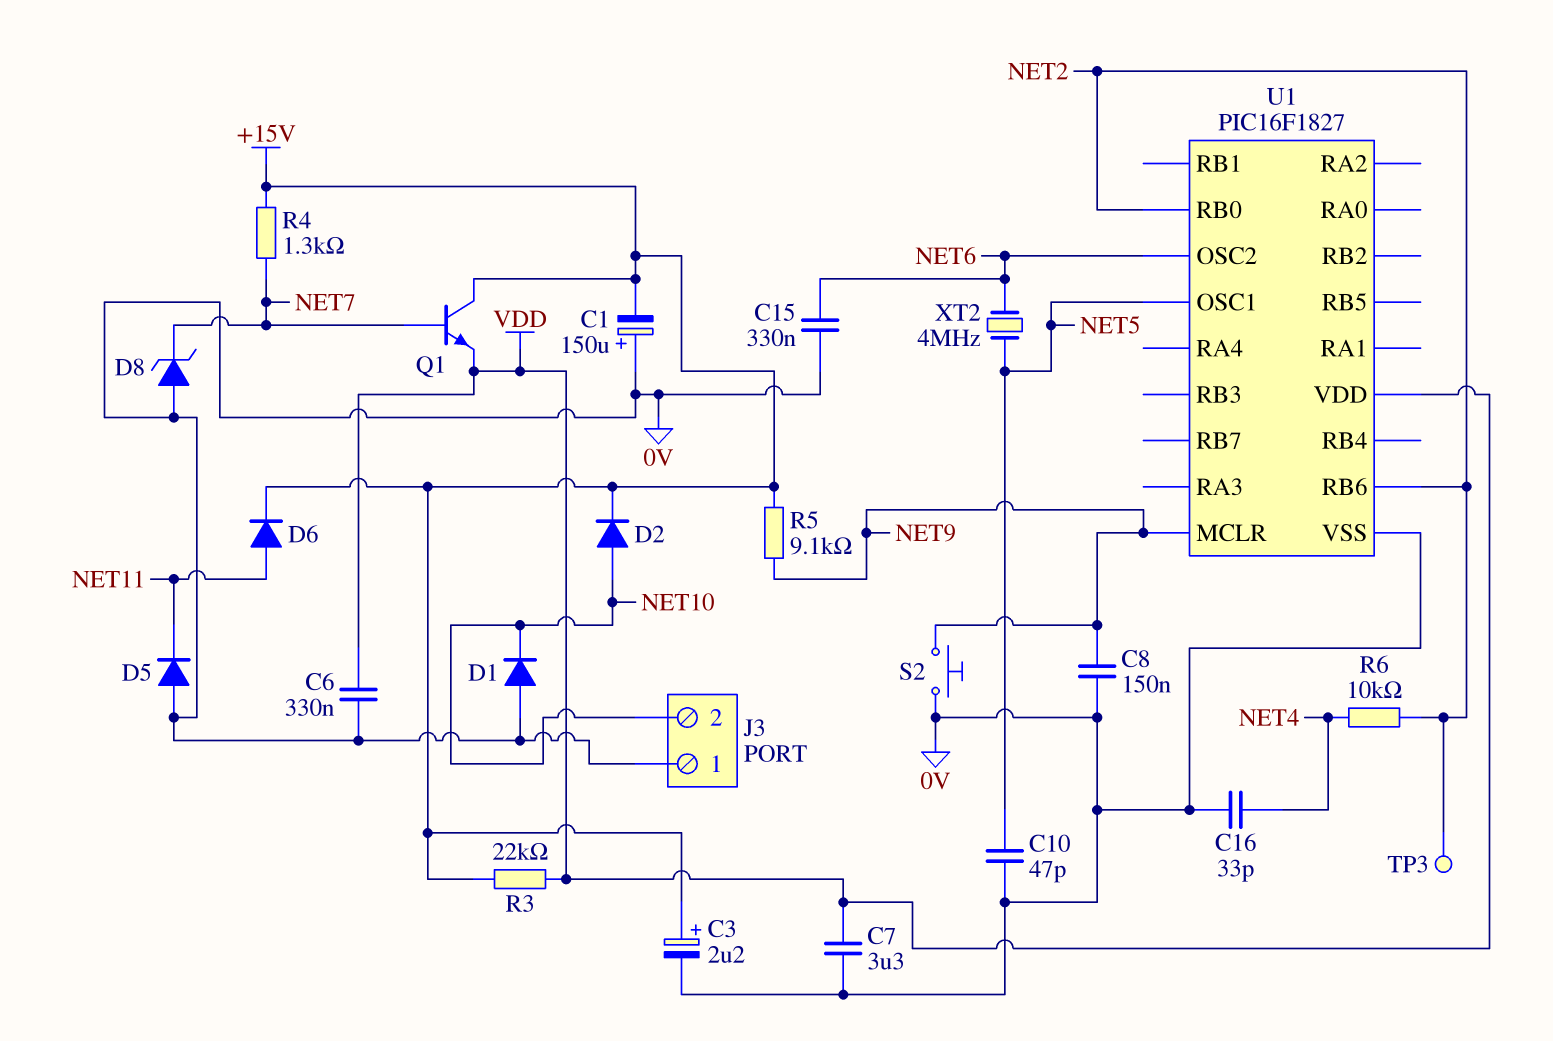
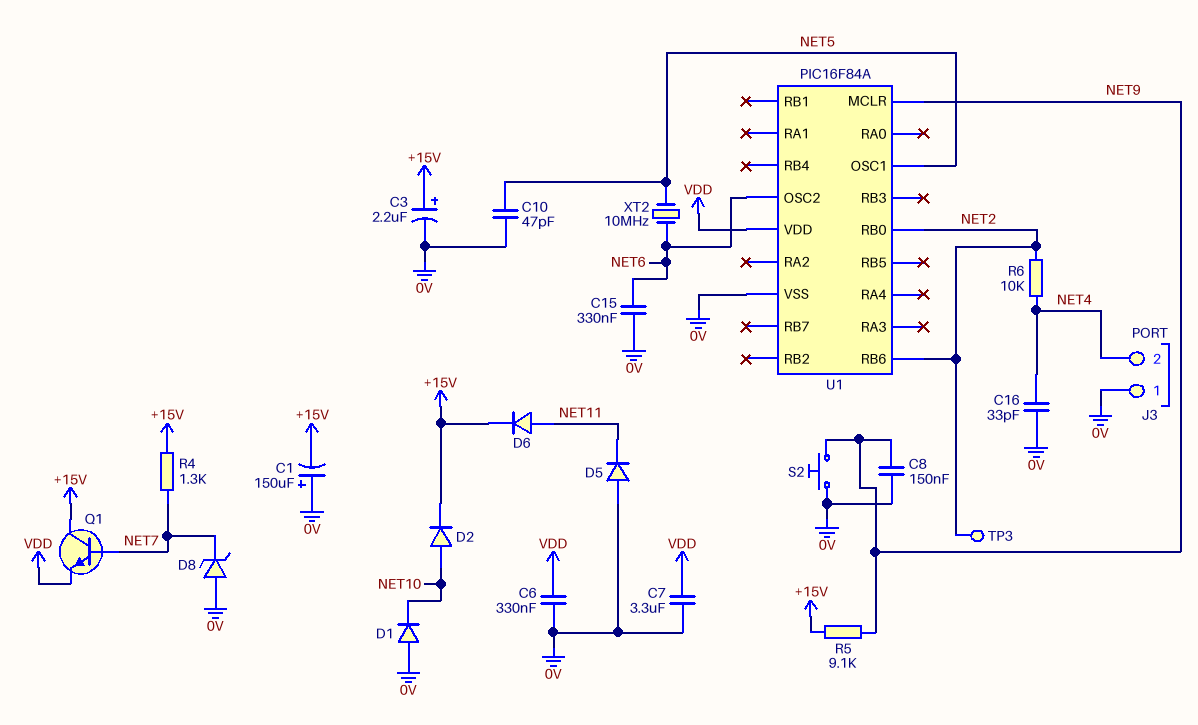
J3 pin 2: NET10 -> NET4
R3: 22k (+15V, VDD) -> none
U1: PIC16F1827 -> PIC16F84A
XT2: 4MHz (NET5, NET6) -> 10MHz (NET5, NET6)

